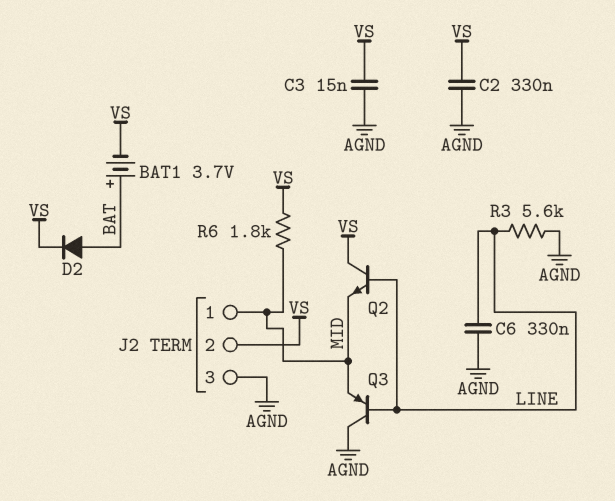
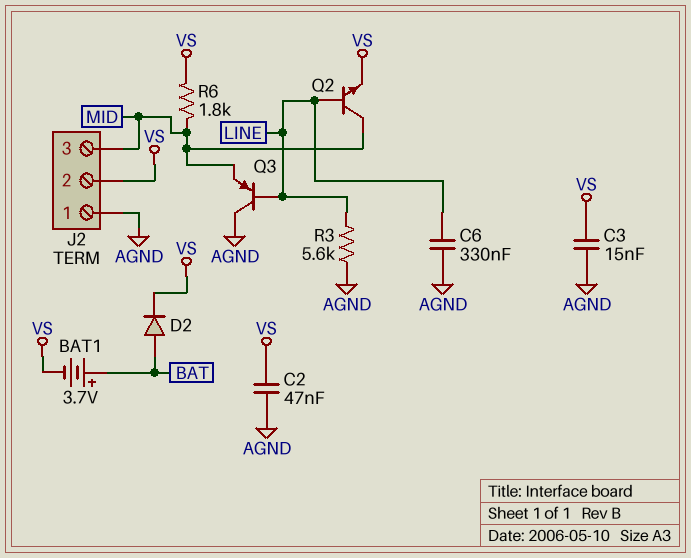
C2: 330nF (AGND, VS) -> 47nF (AGND, VS)
J2 pin 1: MID -> AGND
J2 pin 3: AGND -> MID
Q2: NPN (B LINE, C VS, E MID) -> NPN (B LINE, C MID, E VS)

